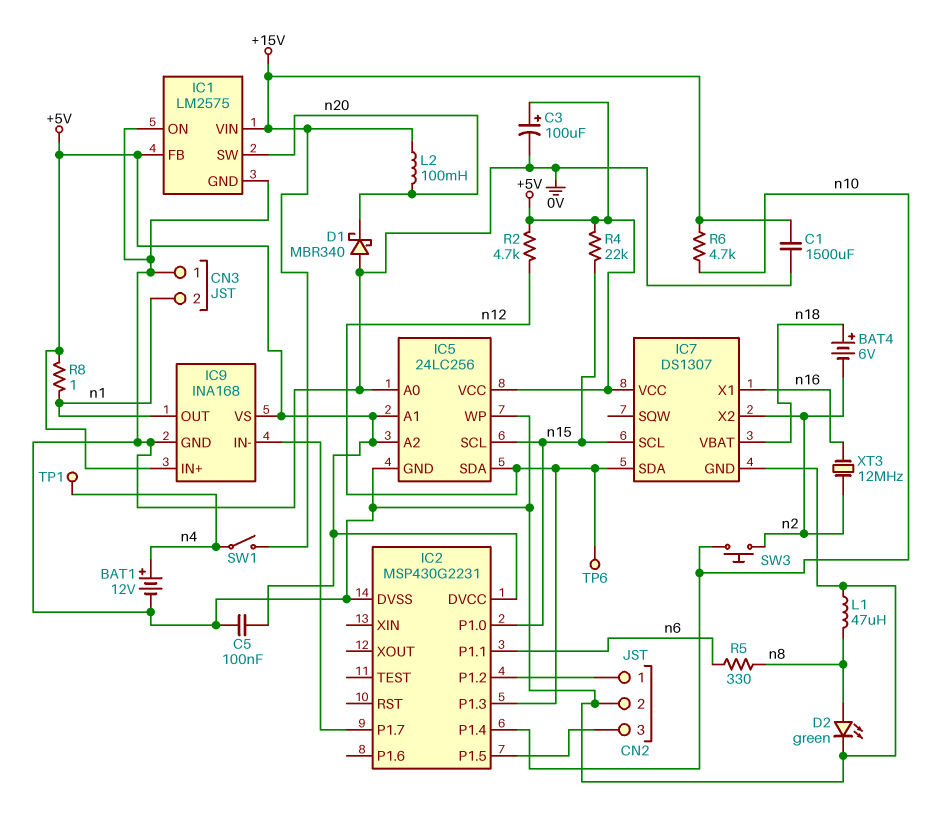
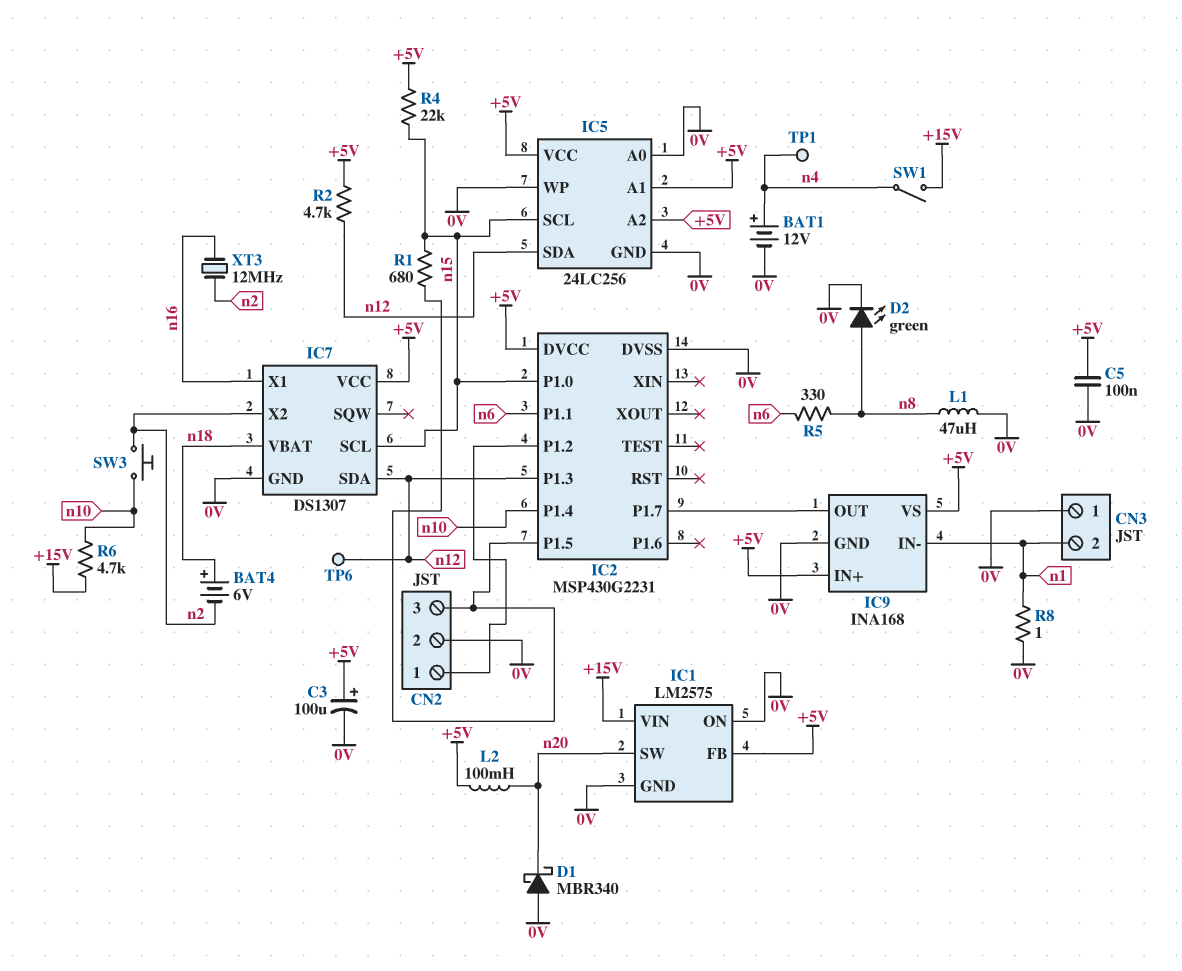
C1: 1500uF (+15V, 0V) -> none
IC9 pin IN-: IC2/P1.7 -> n1
IC9 pin OUT: n1 -> IC2/P1.7
L2: 100mH (+15V, n20) -> 100mH (+5V, n20)
R1: none -> 680 (CN2/3, n15)
R8: 1 (+5V, n1) -> 1 (0V, n1)

